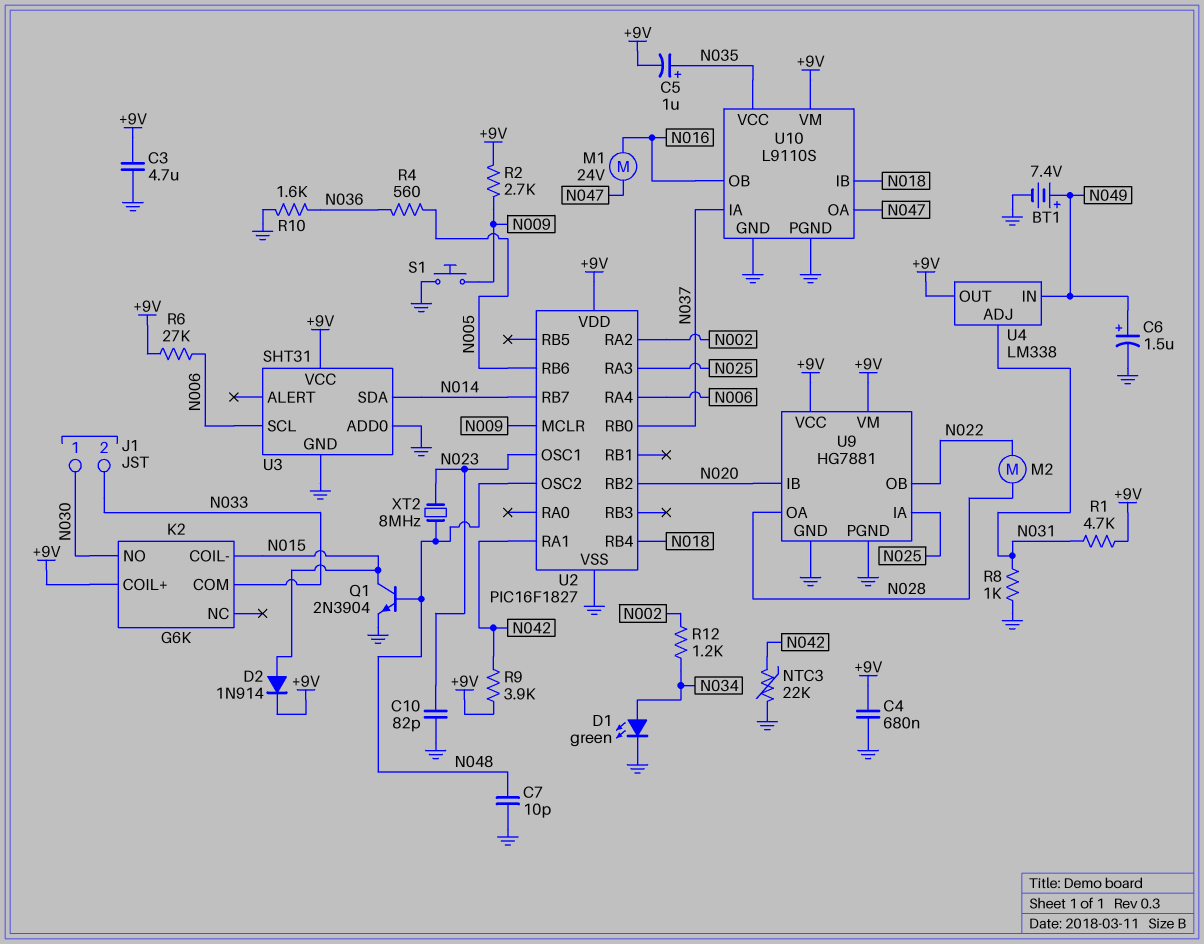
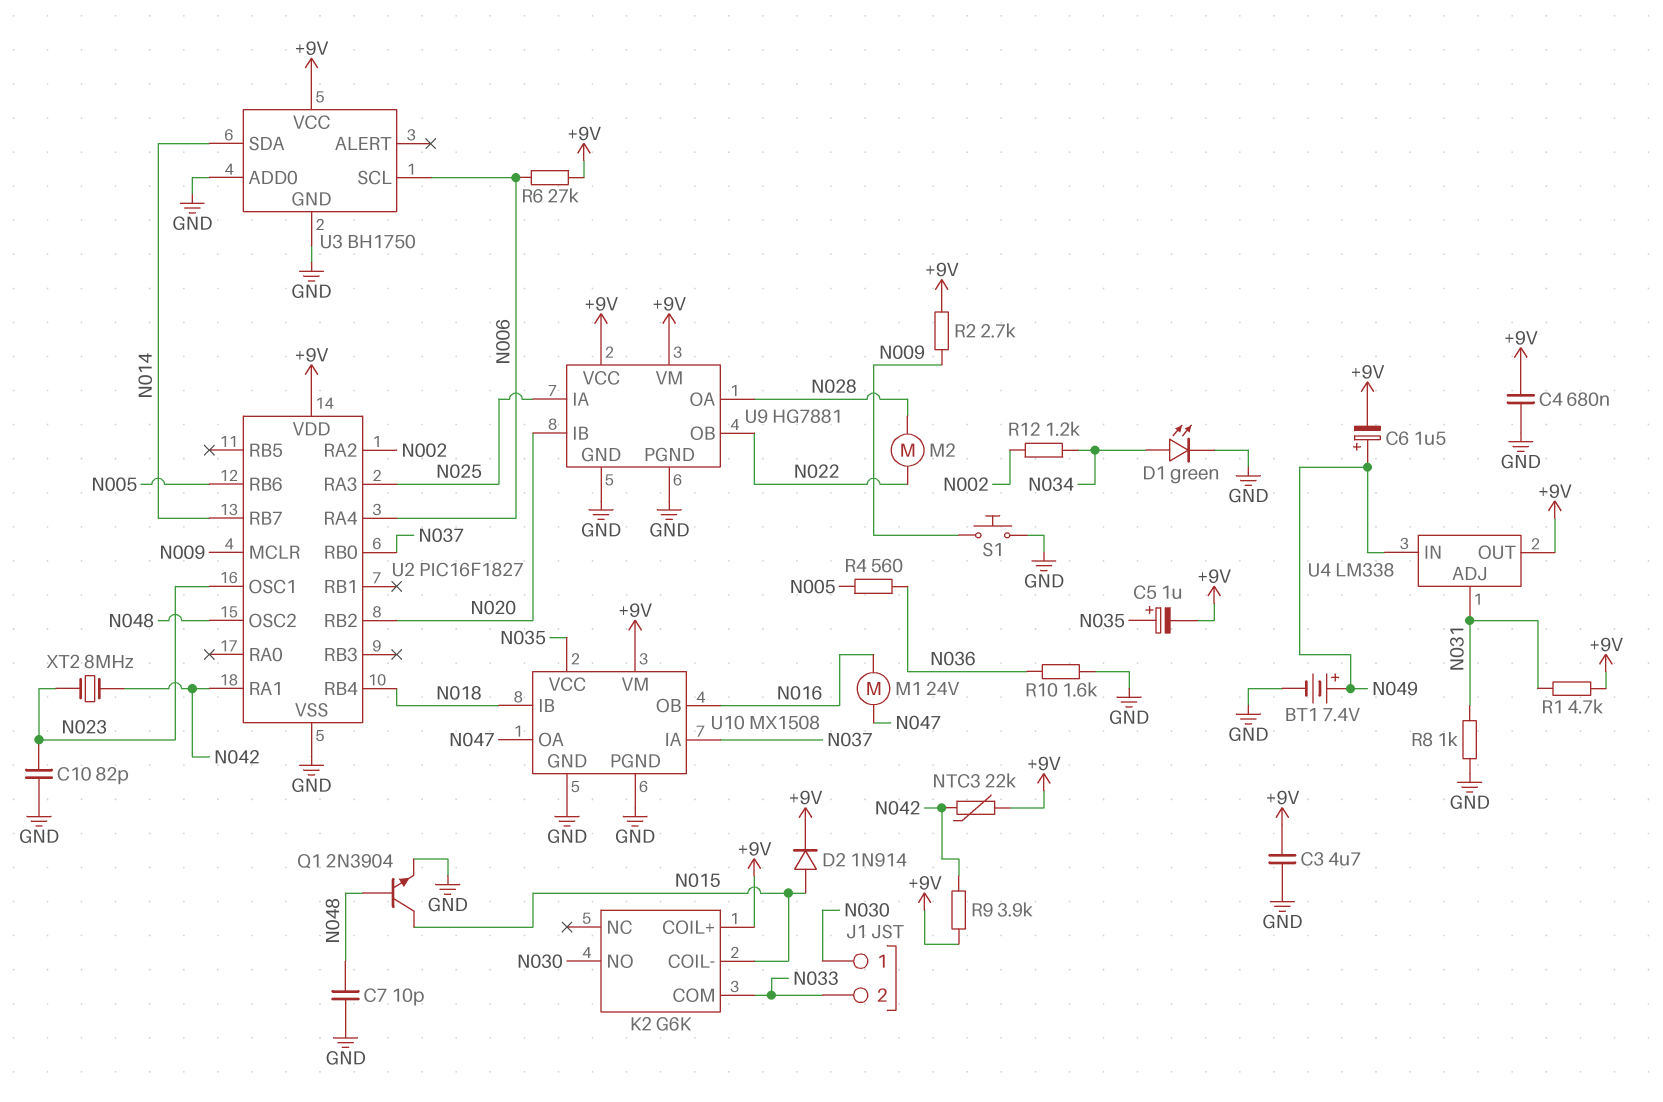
C6: 1.5uF (plus N049, minus GND) -> 1.5uF (plus N049, minus +9V)
NTC3: 22k (GND, N042) -> 22k (+9V, N042)
U3: SHT31 -> BH1750
U10: L9110S -> MX1508
XT2: 8MHz (N023, N048) -> 8MHz (N023, N042)

